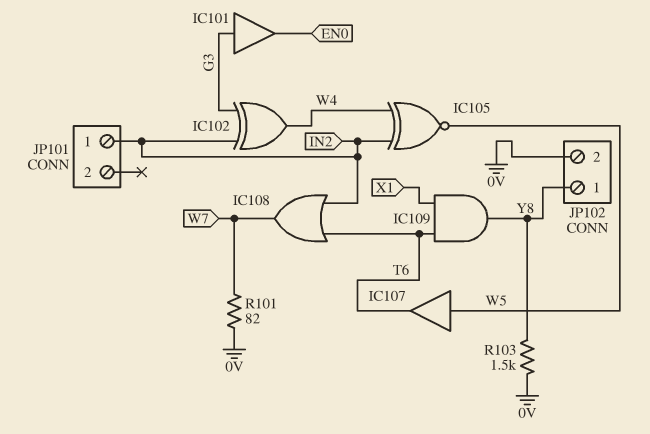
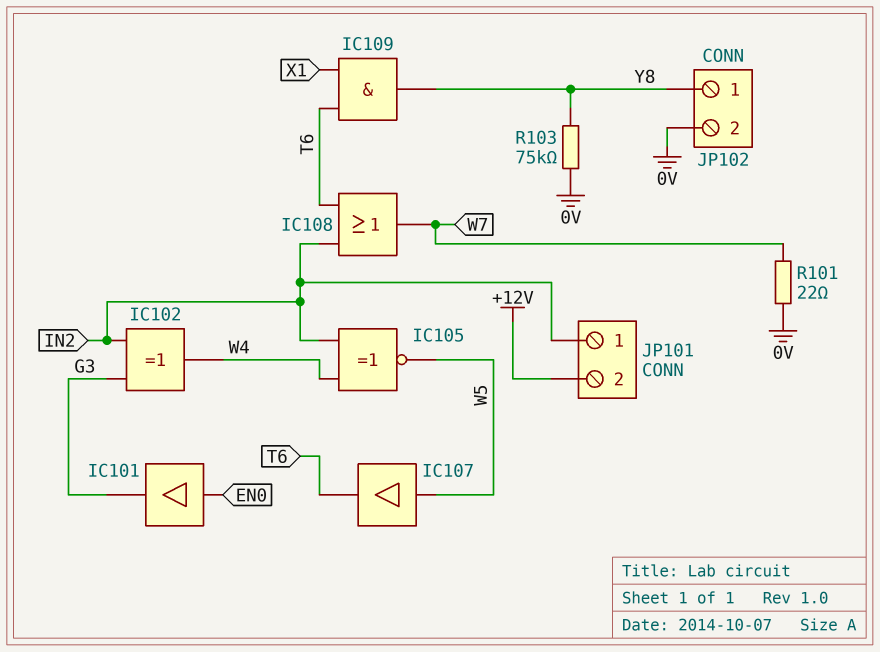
IC101: buffer (in G3, out EN0) -> buffer (in EN0, out G3)
JP101 pin 2: none -> +12V
R101: 82 (0V, W7) -> 22 (0V, W7)
R103: 1.5k (0V, Y8) -> 75k (0V, Y8)

